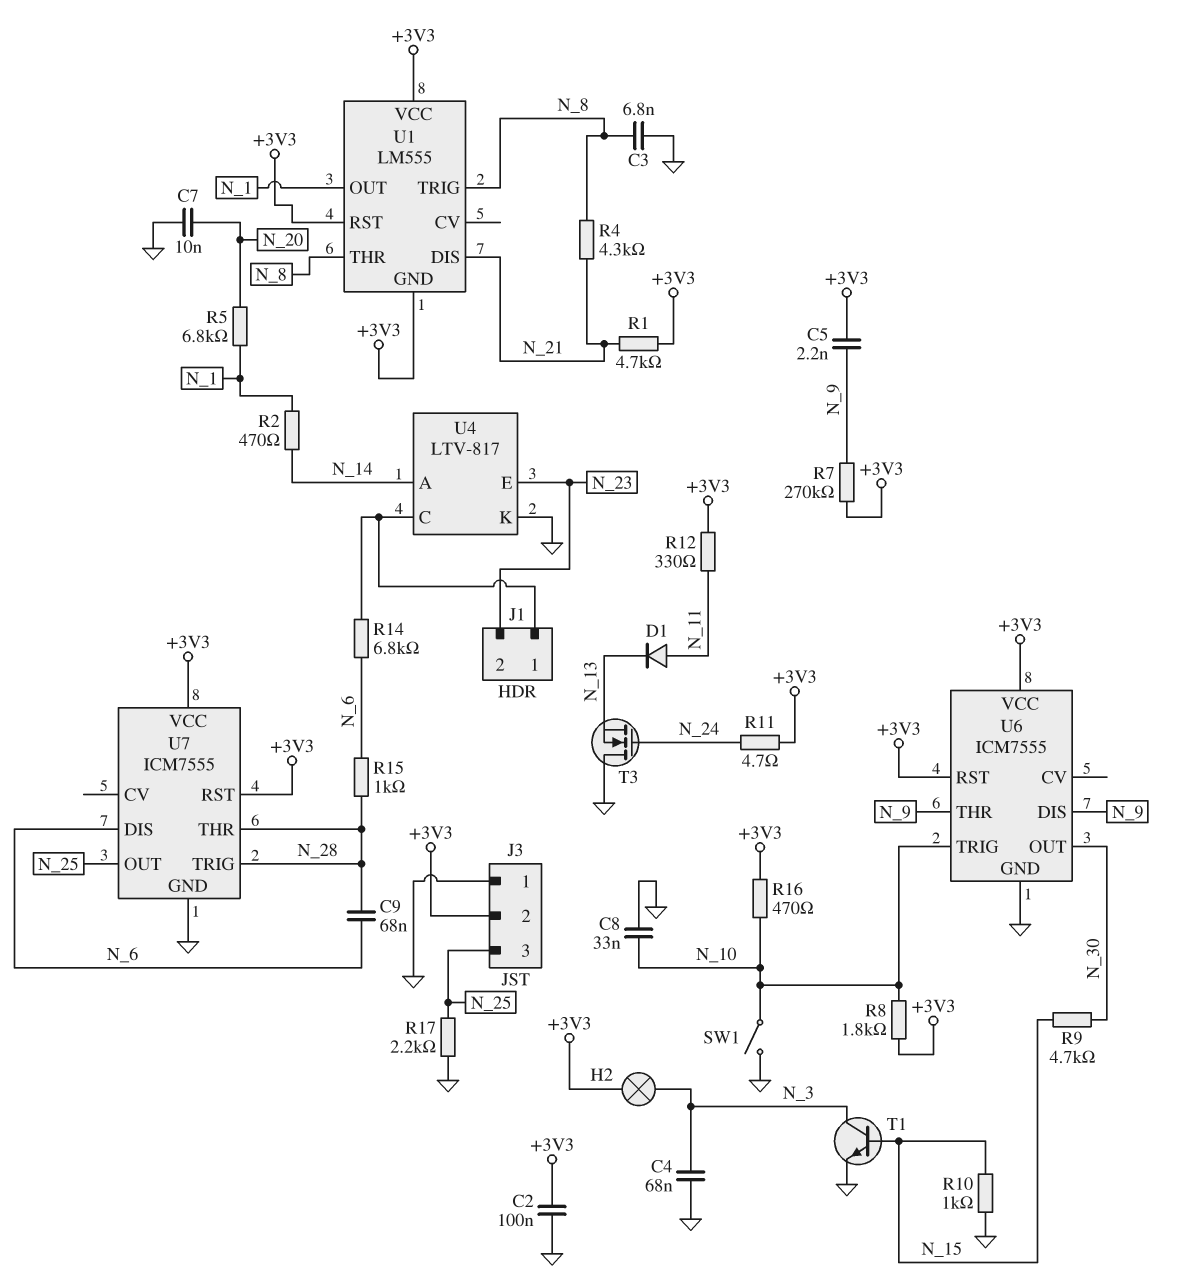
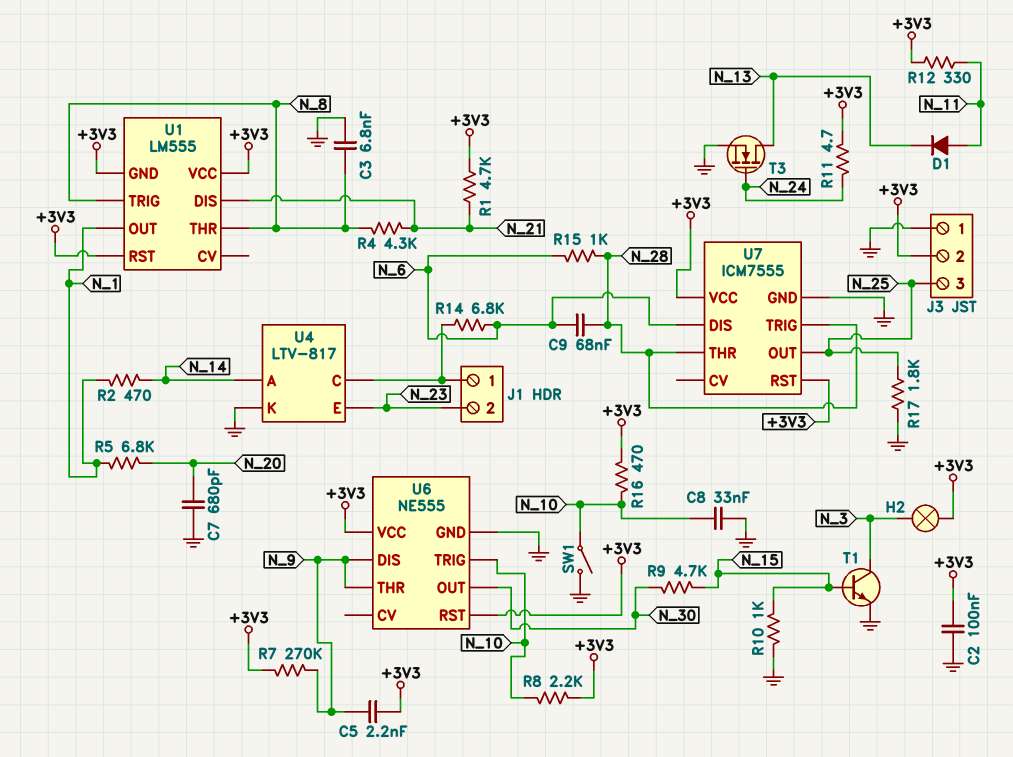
C4: 68nF (GND, N_3) -> none
C7: 10nF (GND, N_20) -> 680pF (GND, N_20)
R8: 1.8k (+3V3, N_10) -> 2.2k (+3V3, N_10)
R17: 2.2k (GND, N_25) -> 1.8k (GND, N_25)
T3: NMOS (G N_24, D GND, S N_13) -> NMOS (G N_24, D N_13, S GND)
U6: ICM7555 -> NE555

